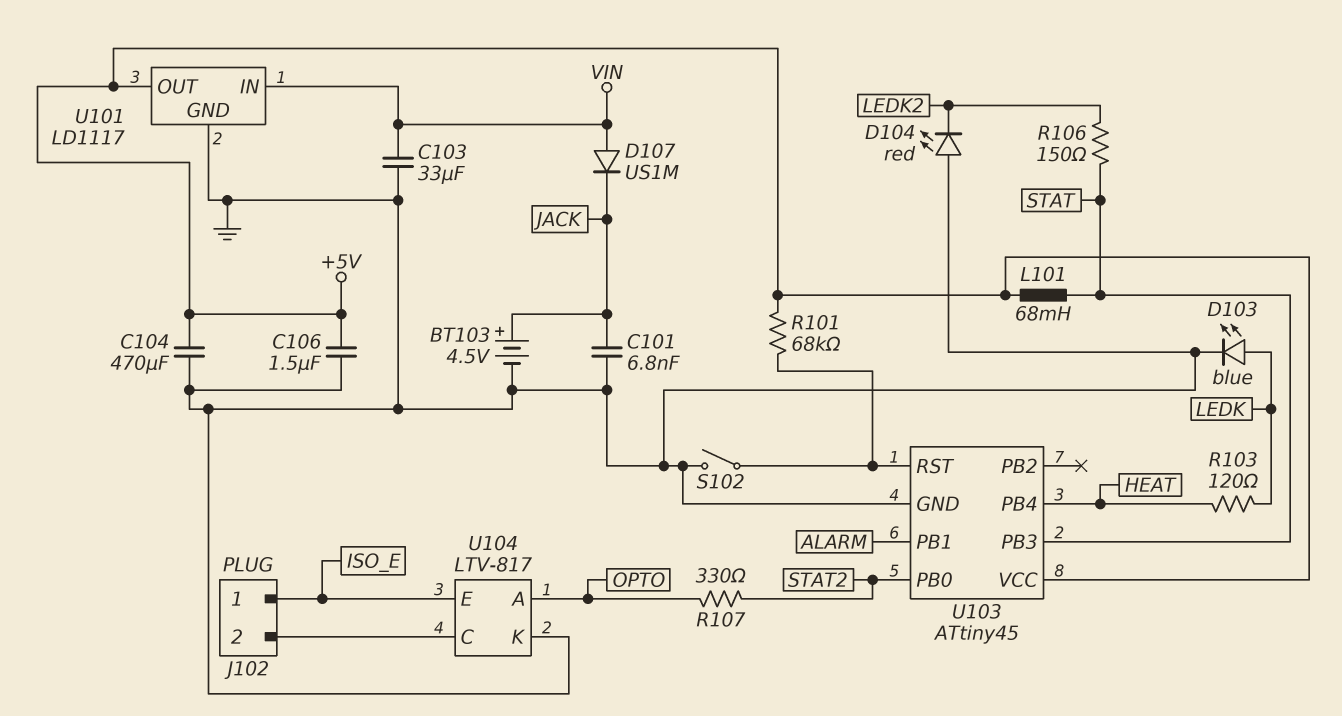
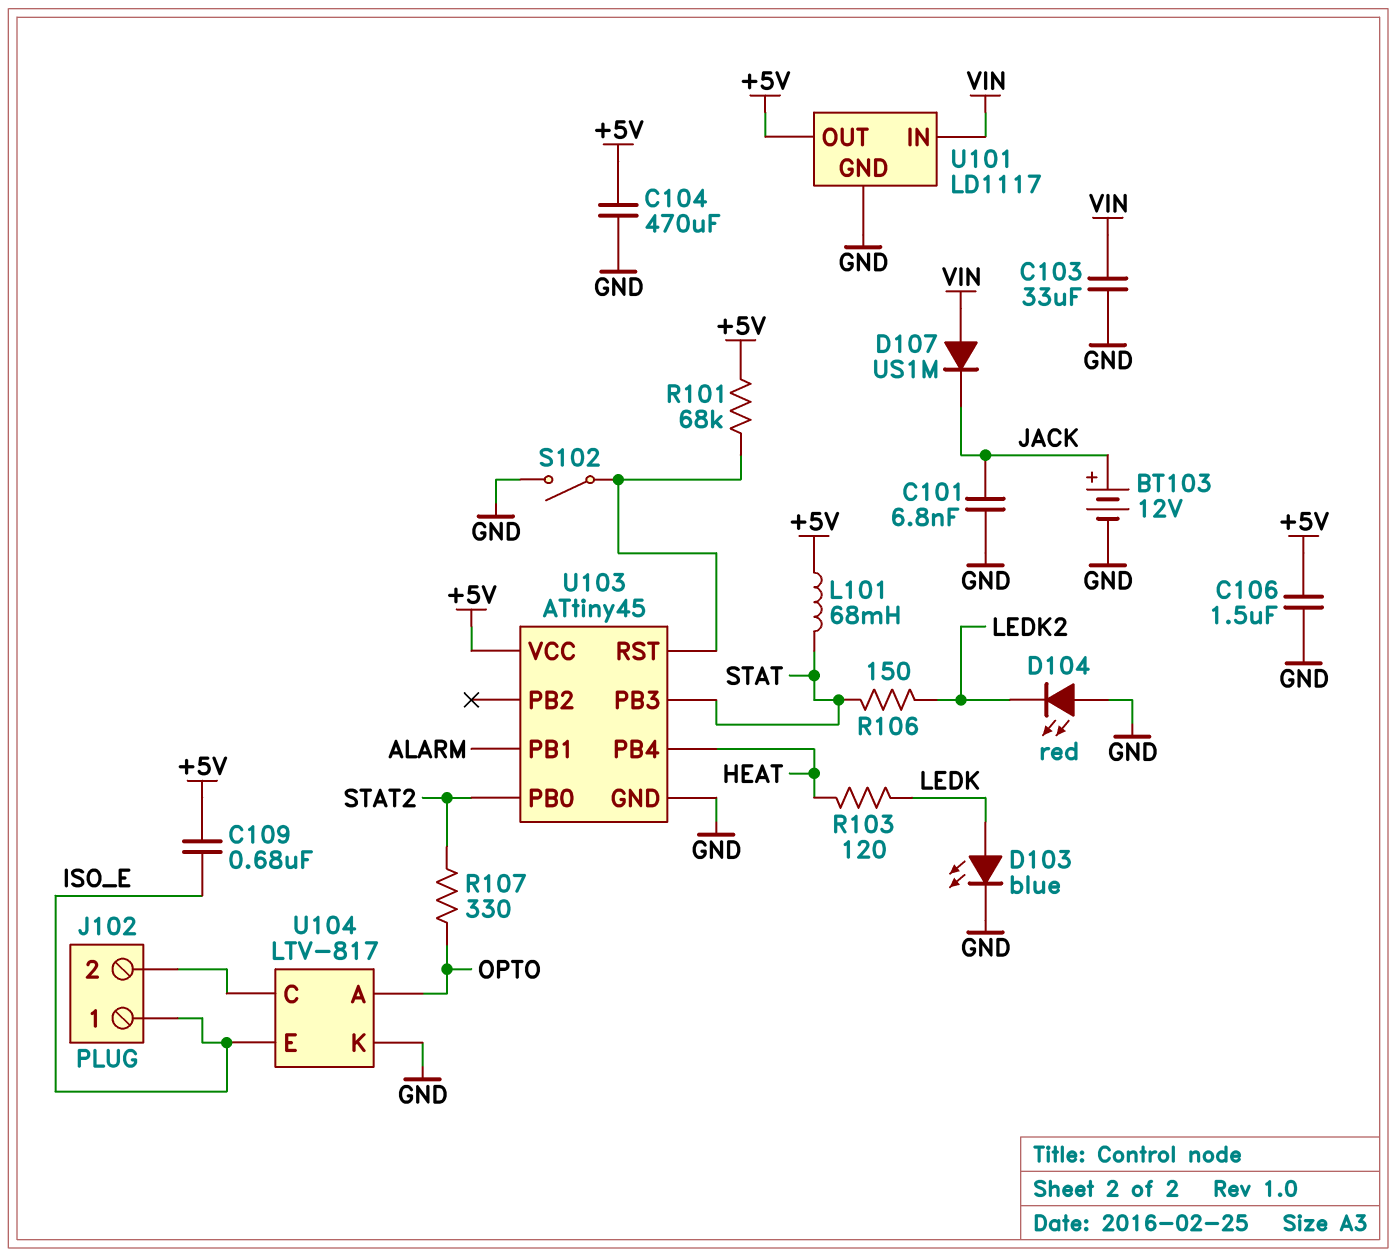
BT103: 4.5V (plus JACK, minus GND) -> 12V (plus JACK, minus GND)
C109: none -> 680nF (+5V, ISO_E)

